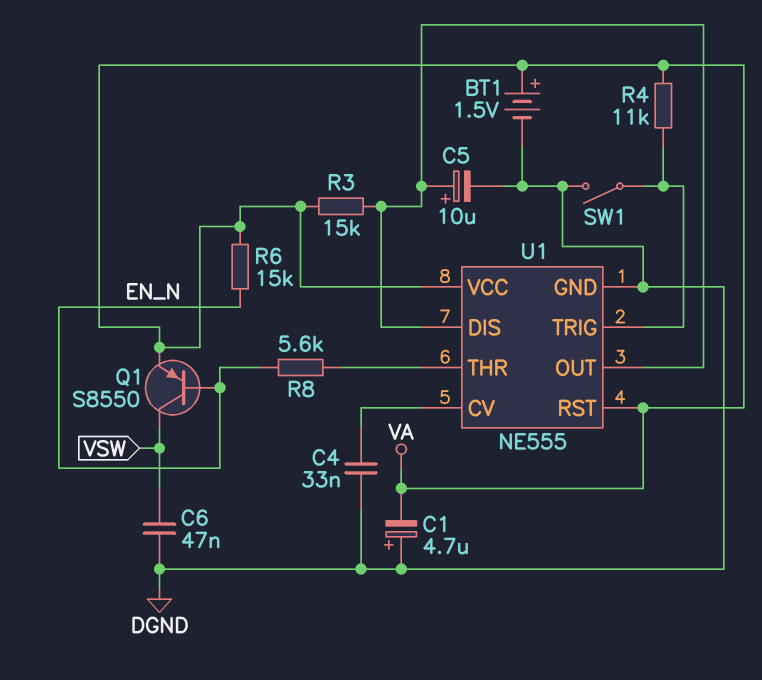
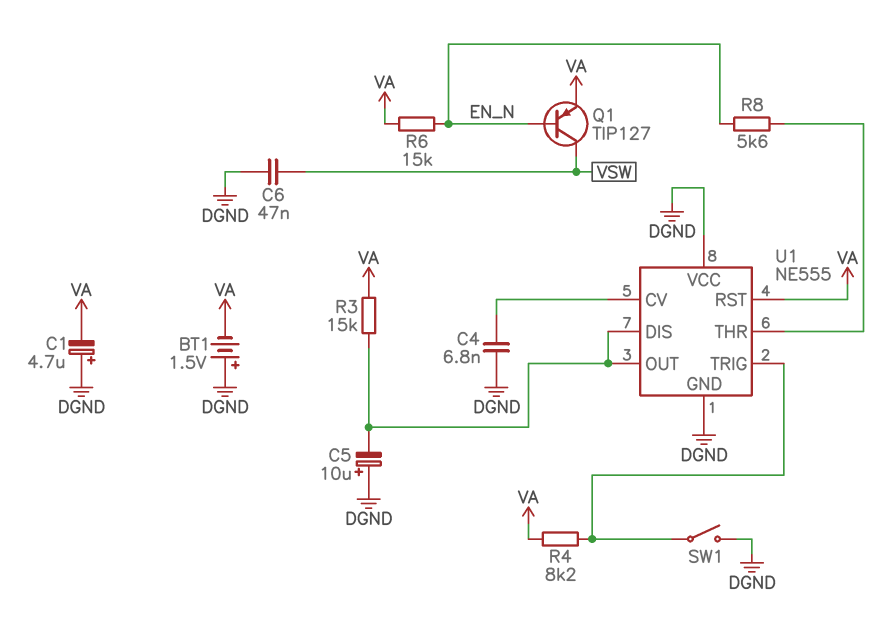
BT1: 1.5V (plus VA, minus DGND) -> 1.5V (plus DGND, minus VA)
C4: 33nF (DGND, U1/CV) -> 6.8nF (DGND, U1/CV)
C5: 10uF (plus U1/DIS, minus DGND) -> 10uF (plus DGND, minus U1/DIS)
Q1: PNP S8550 (B EN_N, C VSW, E VA) -> PNP TIP127 (B EN_N, C VSW, E VA)
R4: 11k (U1/TRIG, VA) -> 8.2k (U1/TRIG, VA)
U1 pin VCC: VA -> DGND

